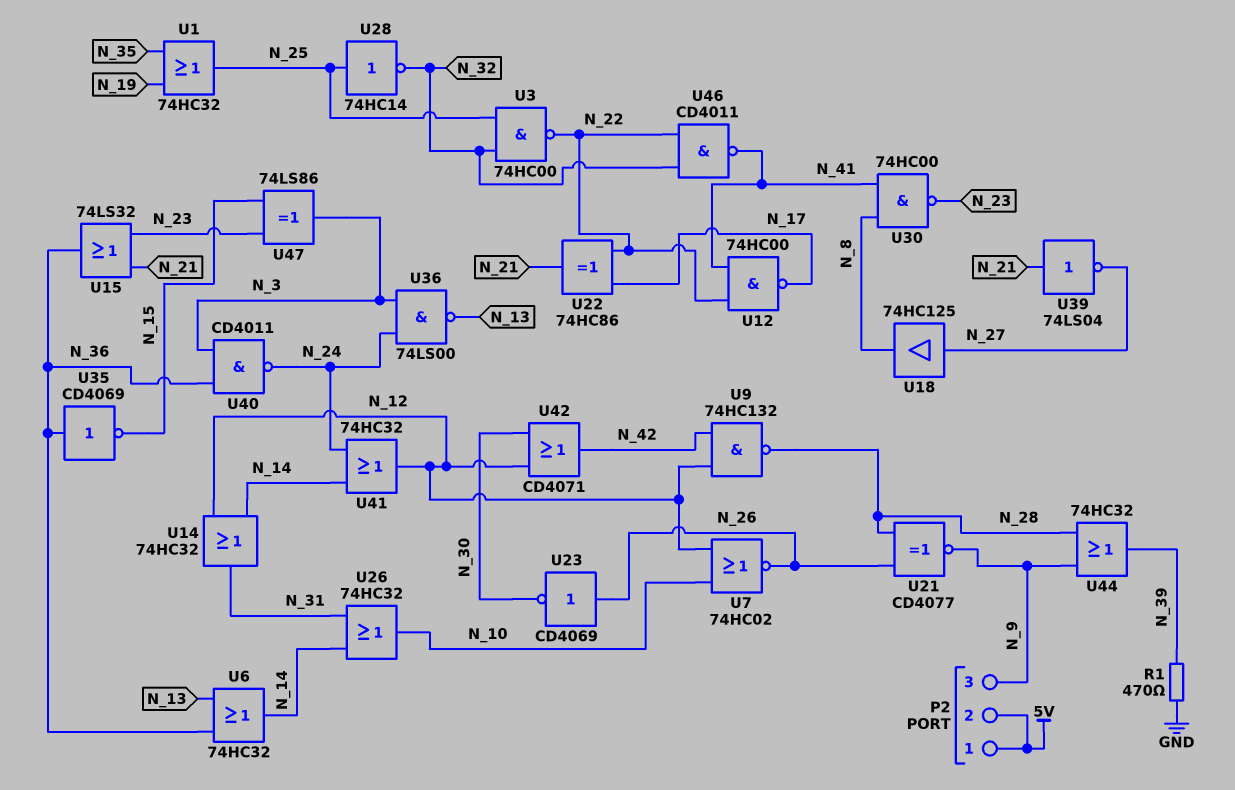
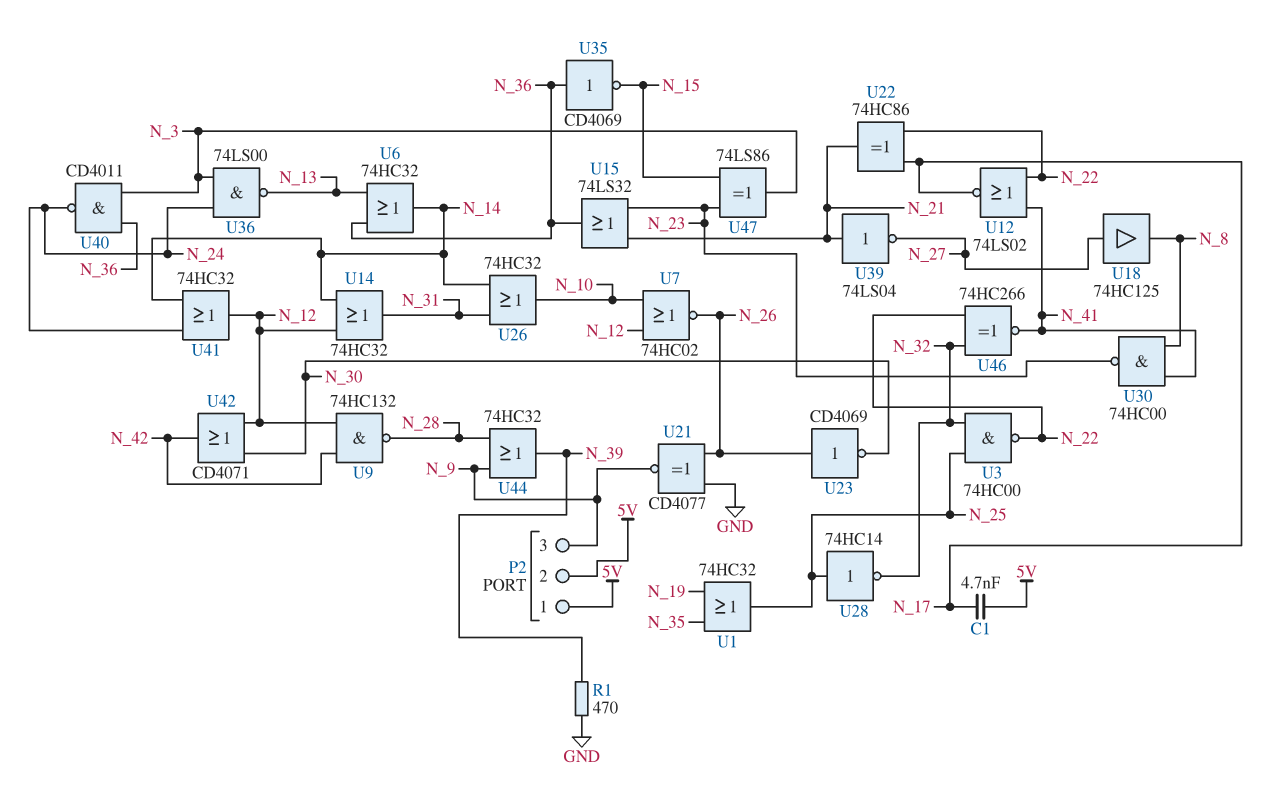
C1: none -> 4.7nF (5V, N_17)
U12: NAND 74HC00 (in N_22, in N_41, out N_17) -> NOR 74LS02 (in N_22, in N_41, out N_17)
U21: XNOR CD4077 (in N_26, in N_28, out N_9) -> XNOR CD4077 (in GND, in N_26, out N_9)
U46: NAND CD4011 (in N_22, in N_32, out N_41) -> XNOR 74HC266 (in N_22, in N_32, out N_41)

